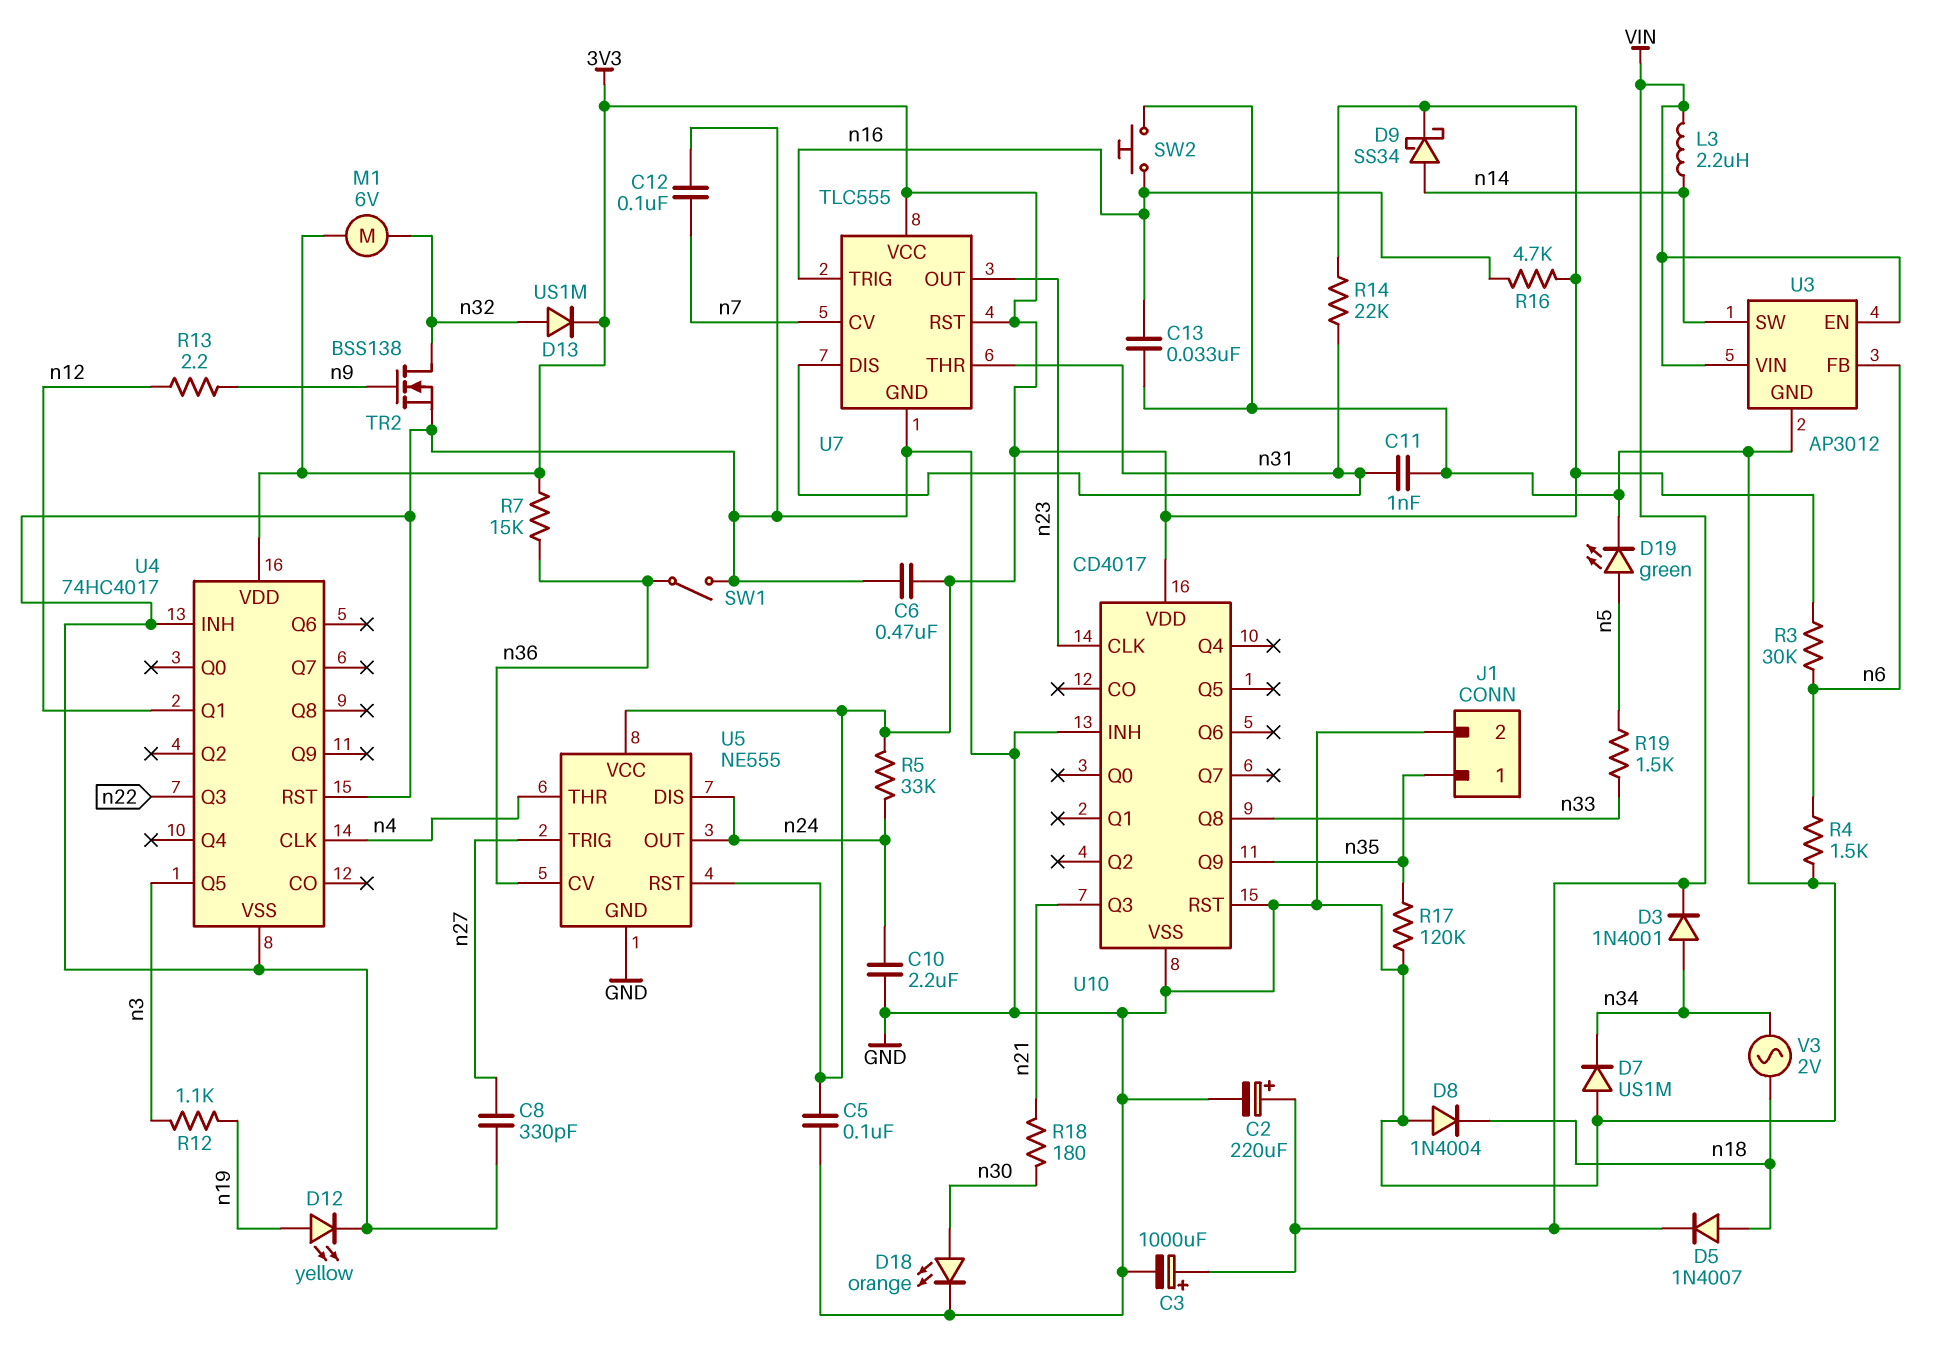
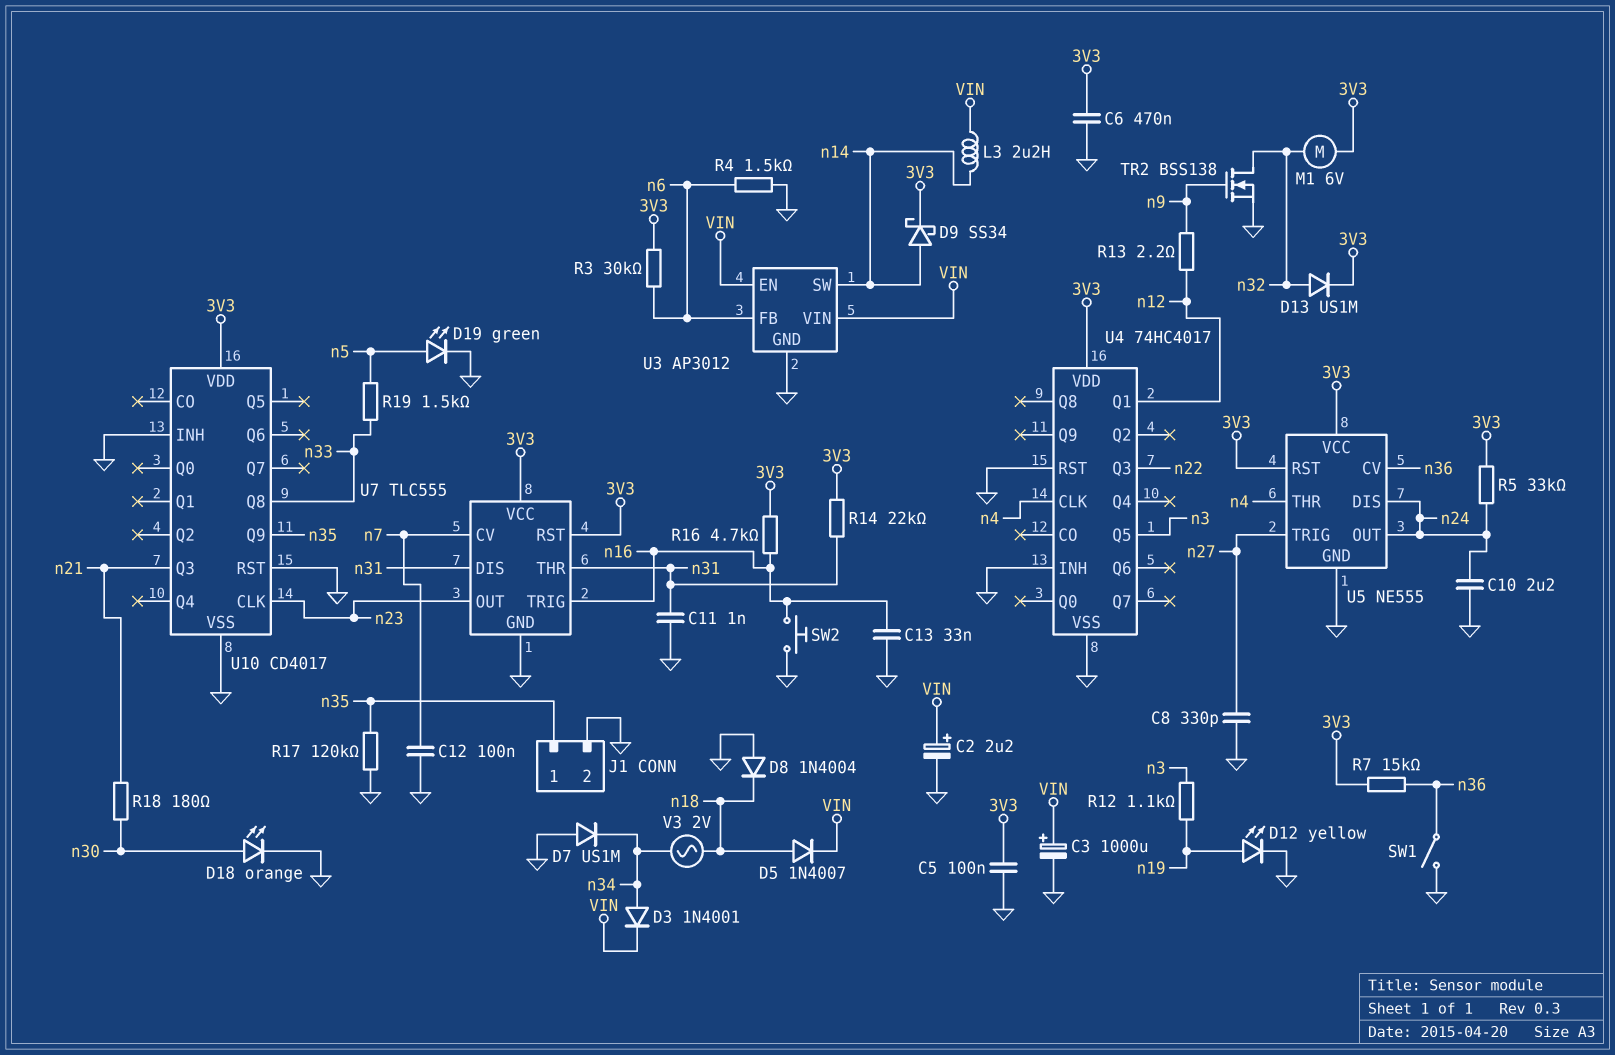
C2: 220uF (plus VIN, minus GND) -> 2.2uF (plus VIN, minus GND)

